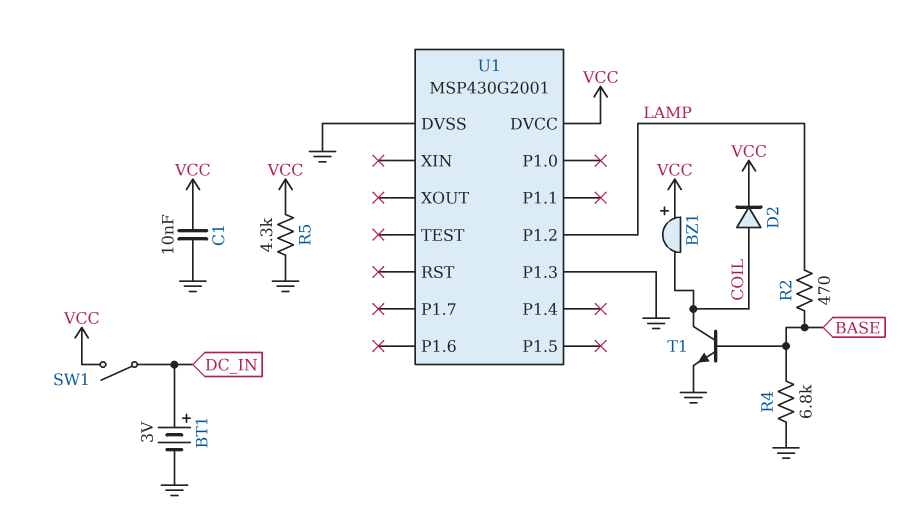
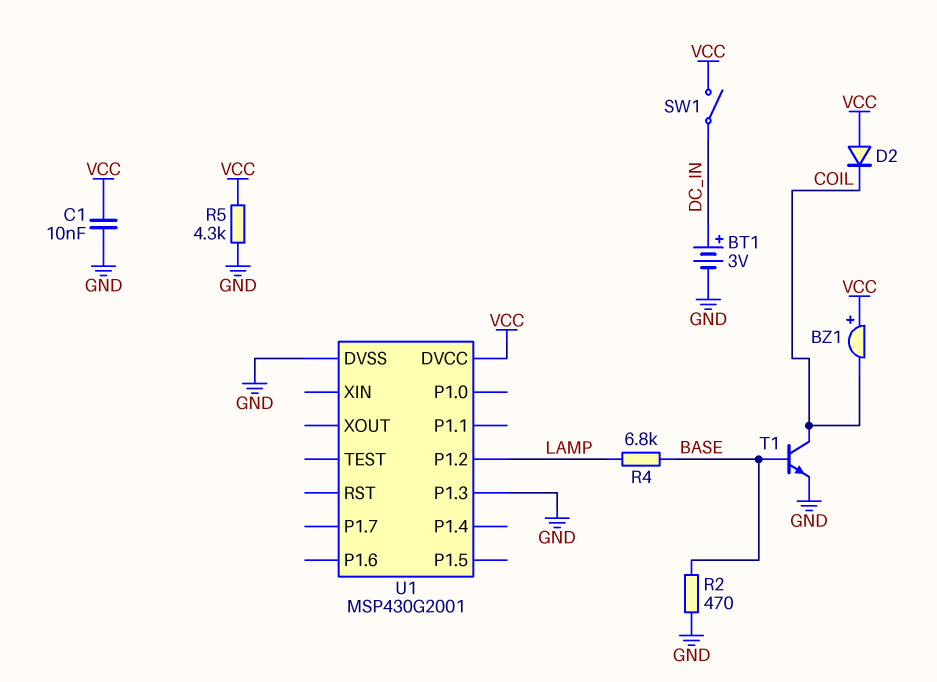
D2: diode (A COIL, K VCC) -> diode (A VCC, K COIL)
R2: 470 (BASE, LAMP) -> 470 (BASE, GND)
R4: 6.8k (BASE, GND) -> 6.8k (BASE, LAMP)

